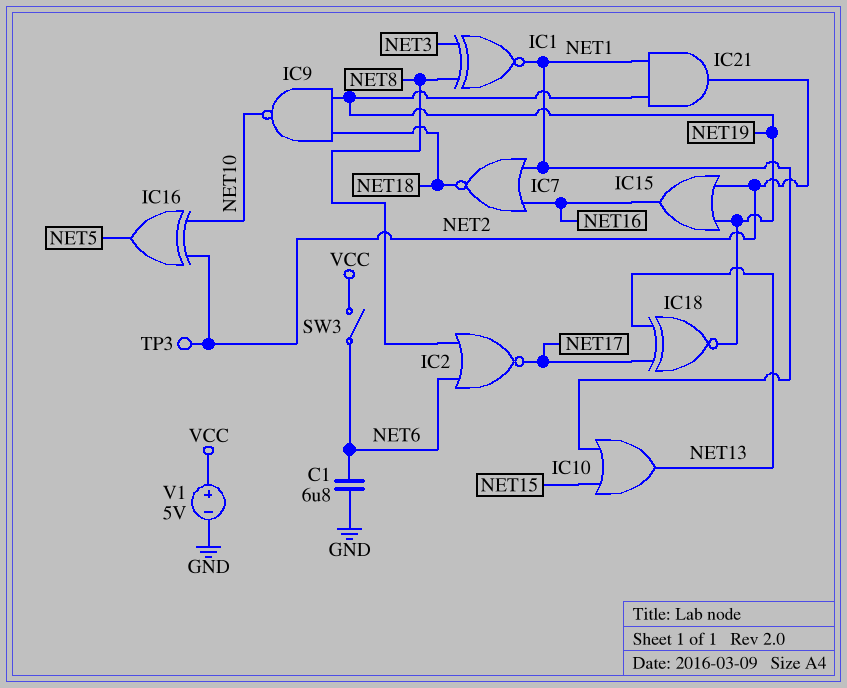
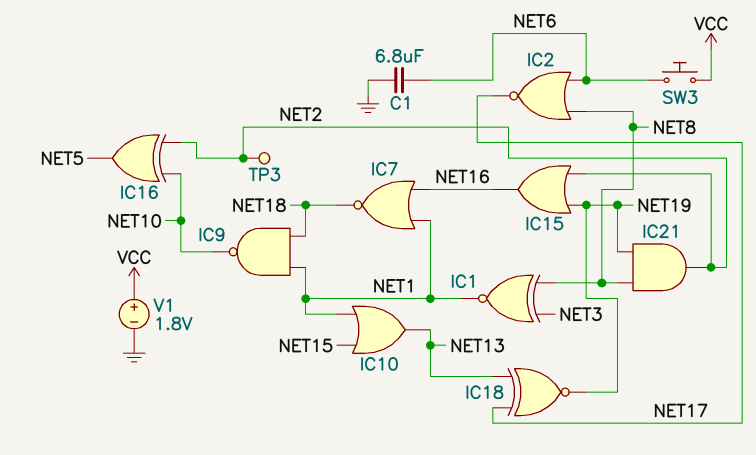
IC9: NAND (in NET18, in NET19, out NET10) -> NAND (in NET1, in NET18, out NET10)
IC21: AND (in NET1, in NET19, out NET2) -> AND (in NET8, in NET19, out NET2)
SW3: switch (NET6, VCC) -> button (NET6, VCC)
V1: 5V (plus VCC, minus GND) -> 1.8V (plus VCC, minus GND)

